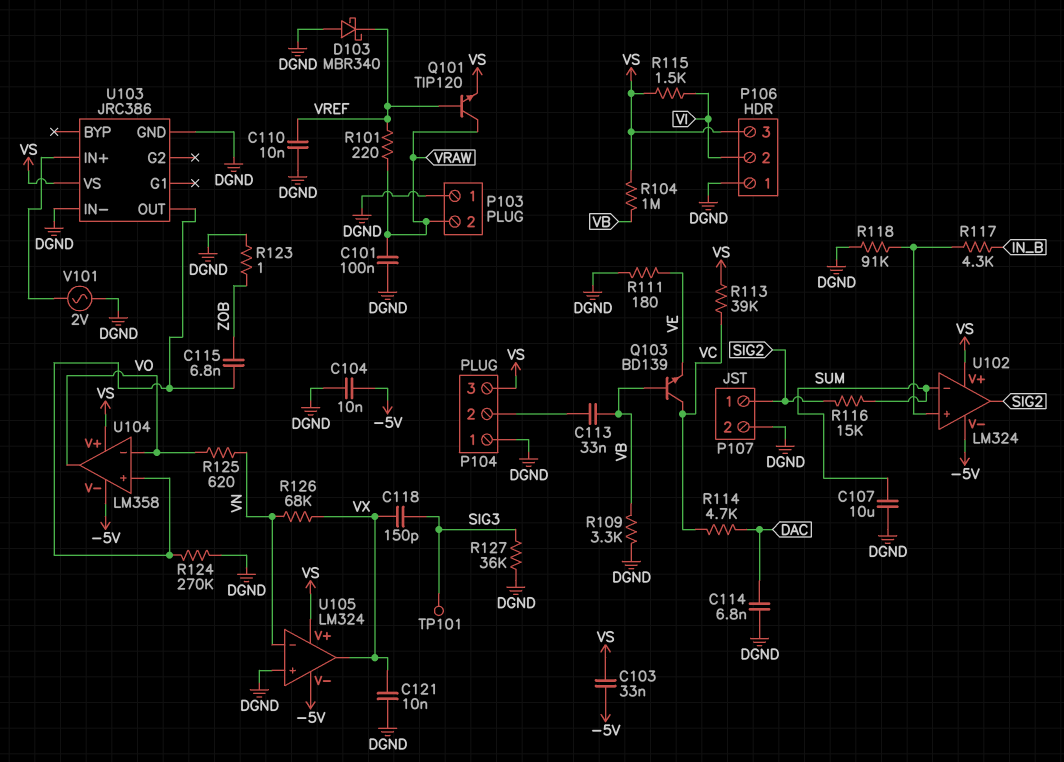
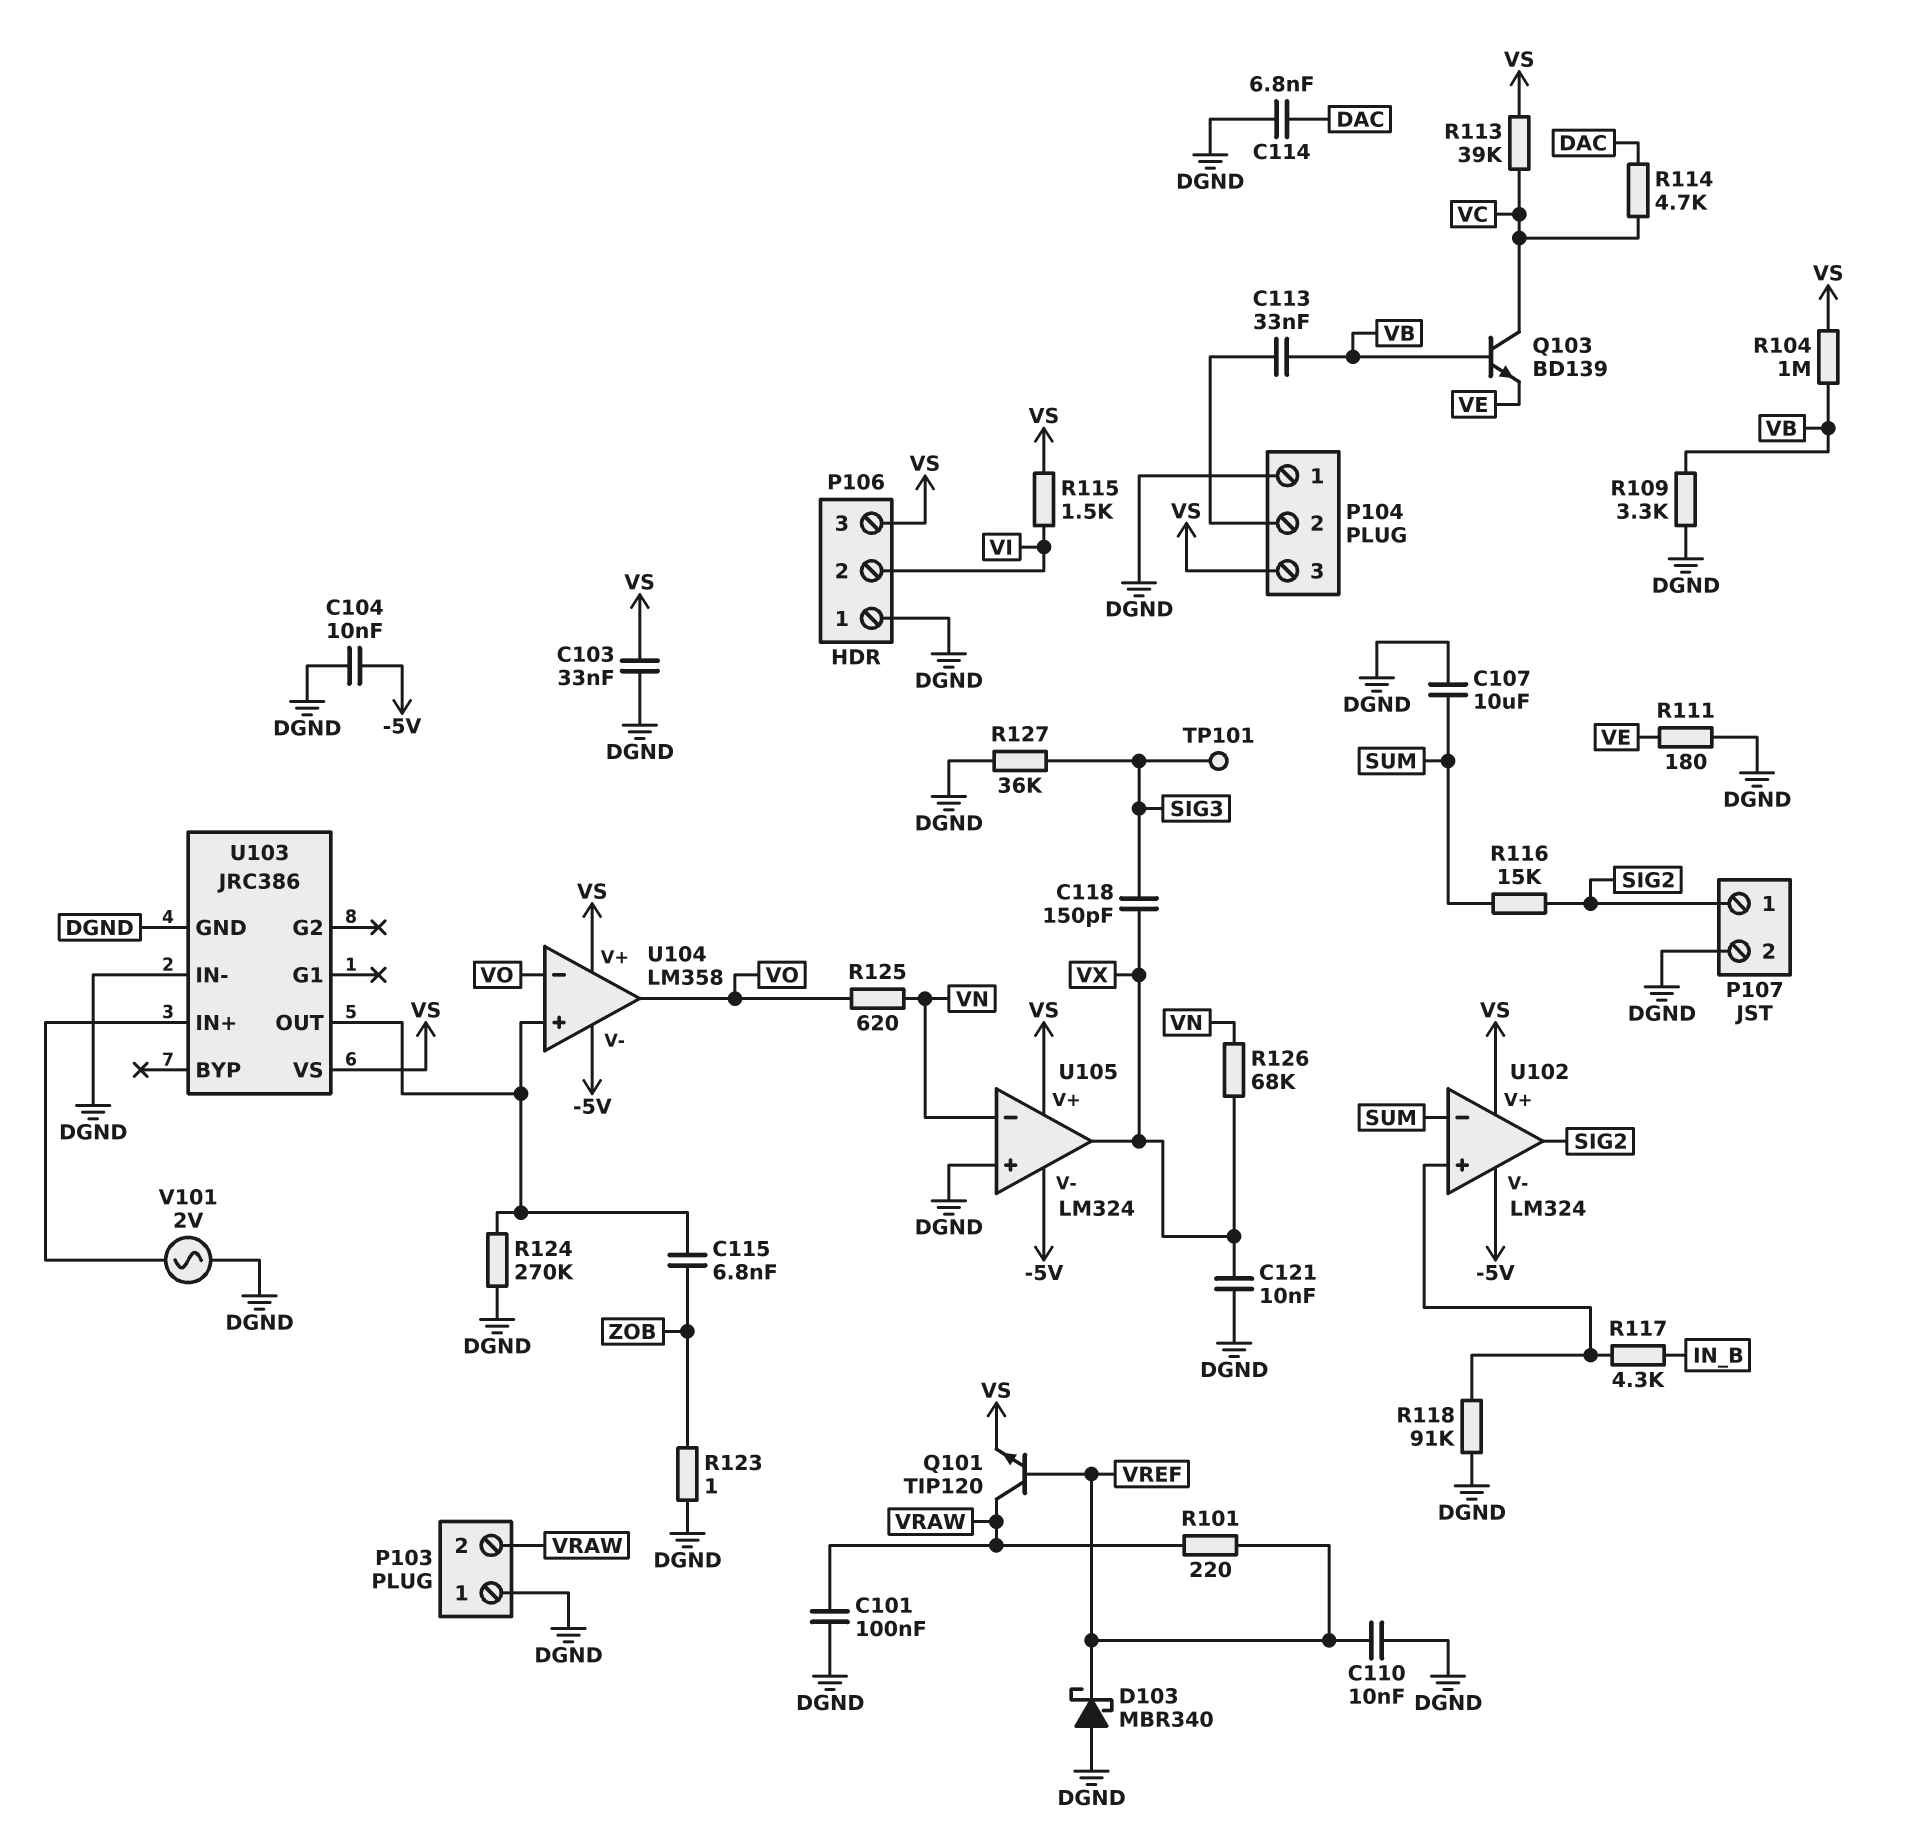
C103: 33nF (-5V, VS) -> 33nF (DGND, VS)

